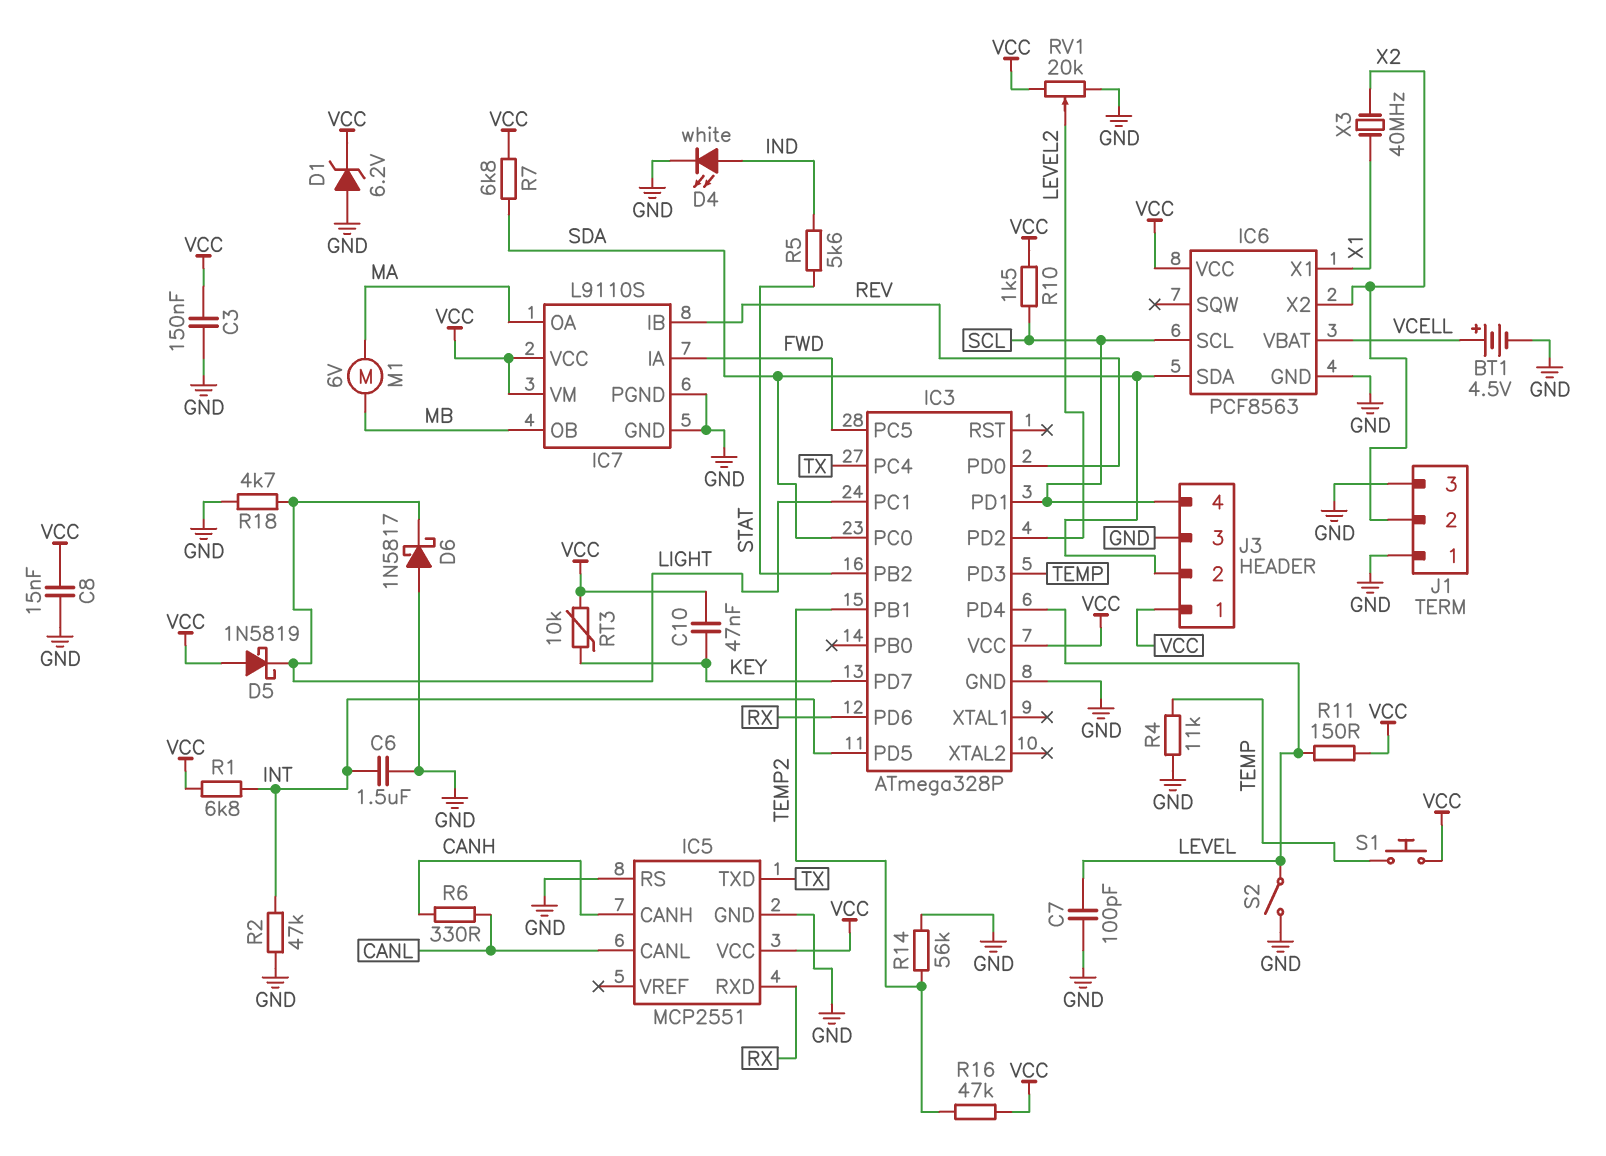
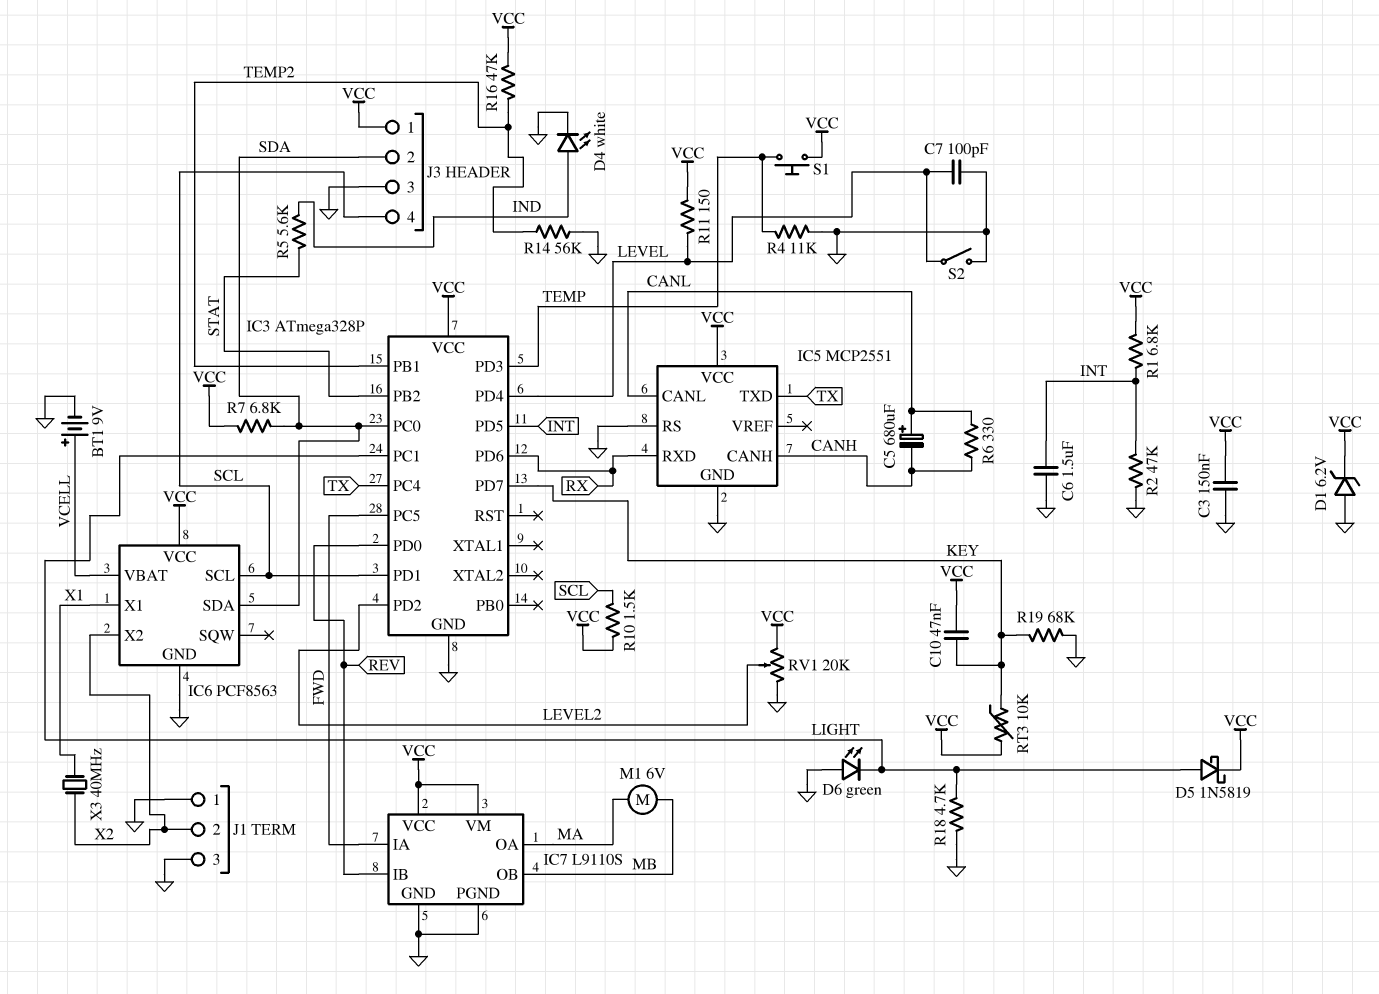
BT1: 4.5V (plus VCELL, minus GND) -> 9V (plus VCELL, minus GND)
C5: none -> 680uF (plus CANL, minus CANH)
C8: 15nF (GND, VCC) -> none
D5: schottky 1N5819 (A VCC, K LIGHT) -> schottky 1N5819 (A LIGHT, K VCC)
D6: schottky 1N5817 (A GND, K LIGHT) -> LED green (A GND, K LIGHT)
R19: none -> 68k (GND, KEY)

